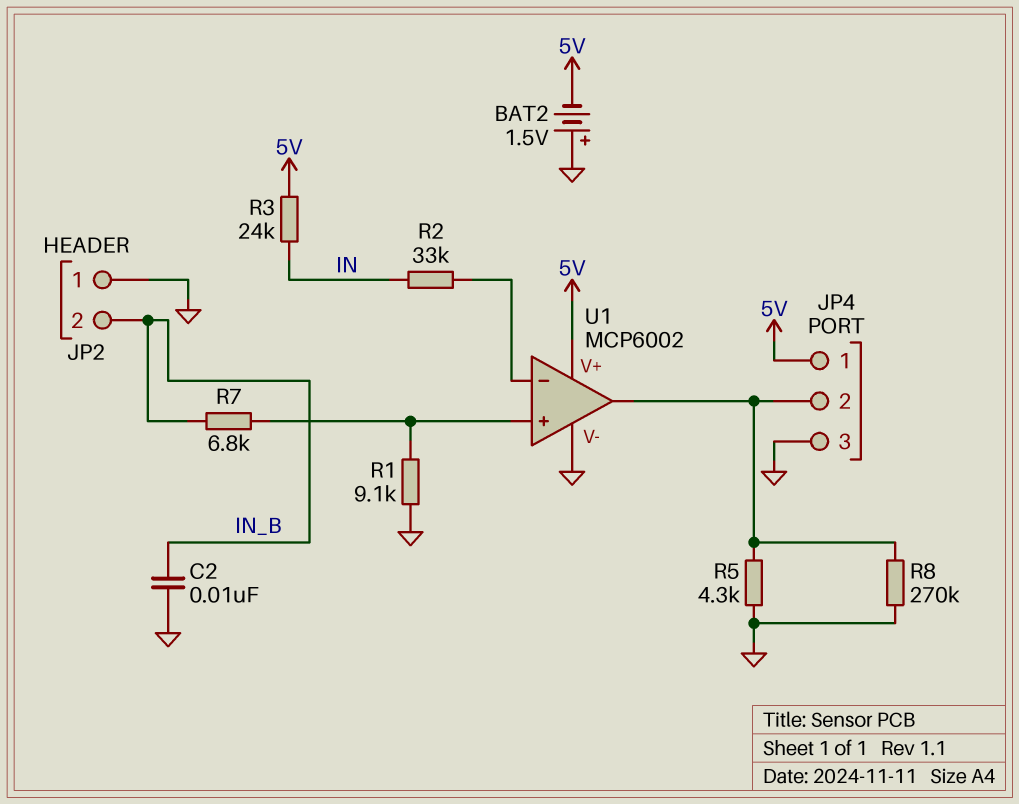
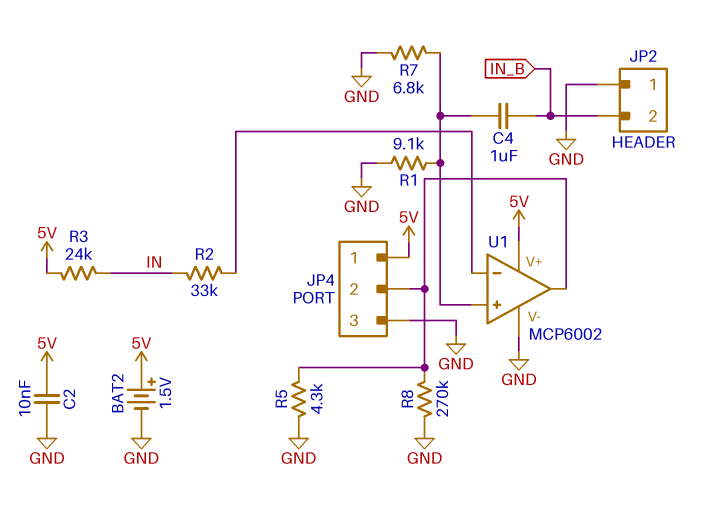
BAT2: 1.5V (plus GND, minus 5V) -> 1.5V (plus 5V, minus GND)
C2: 10nF (GND, IN_B) -> 10nF (5V, GND)
C4: none -> 1uF (IN_B, U1/in+)
R7: 6.8k (IN_B, U1/in+) -> 6.8k (GND, U1/in+)

